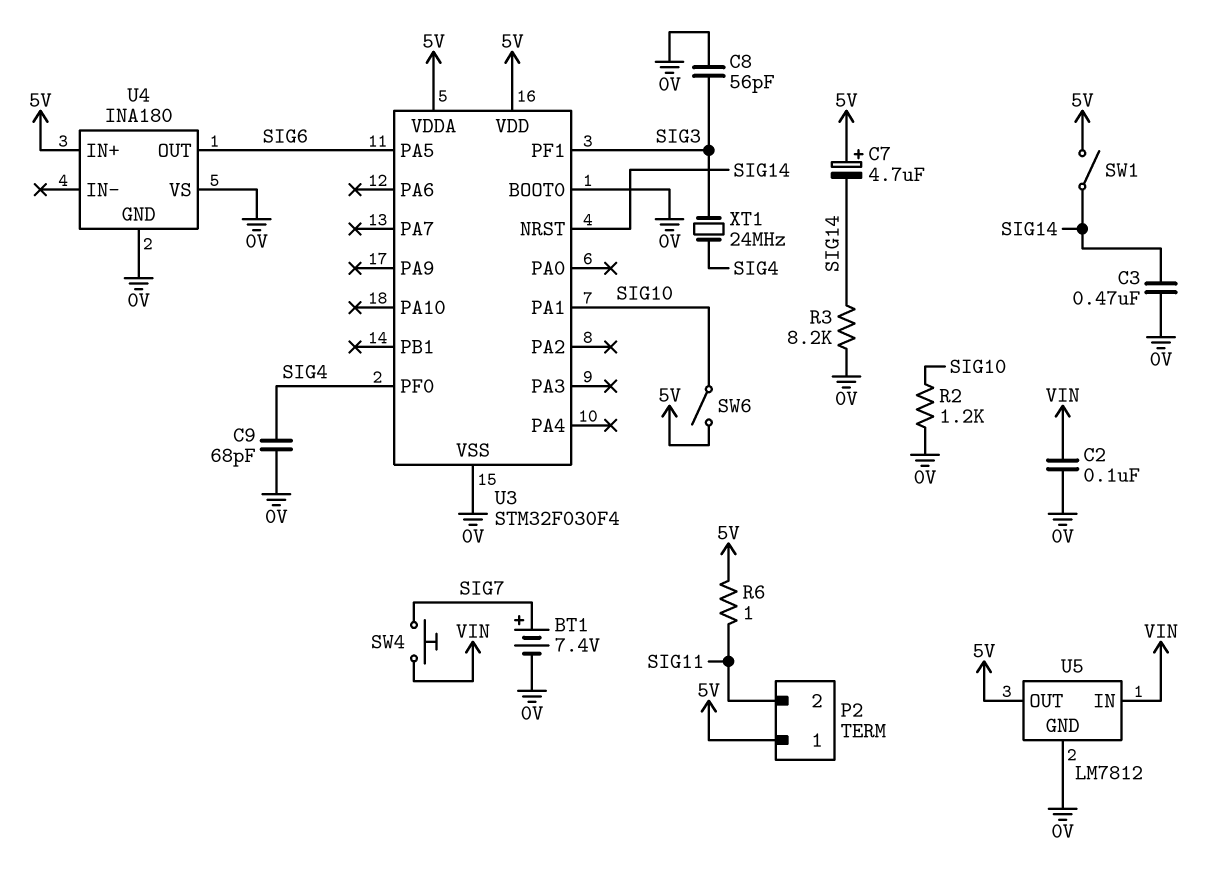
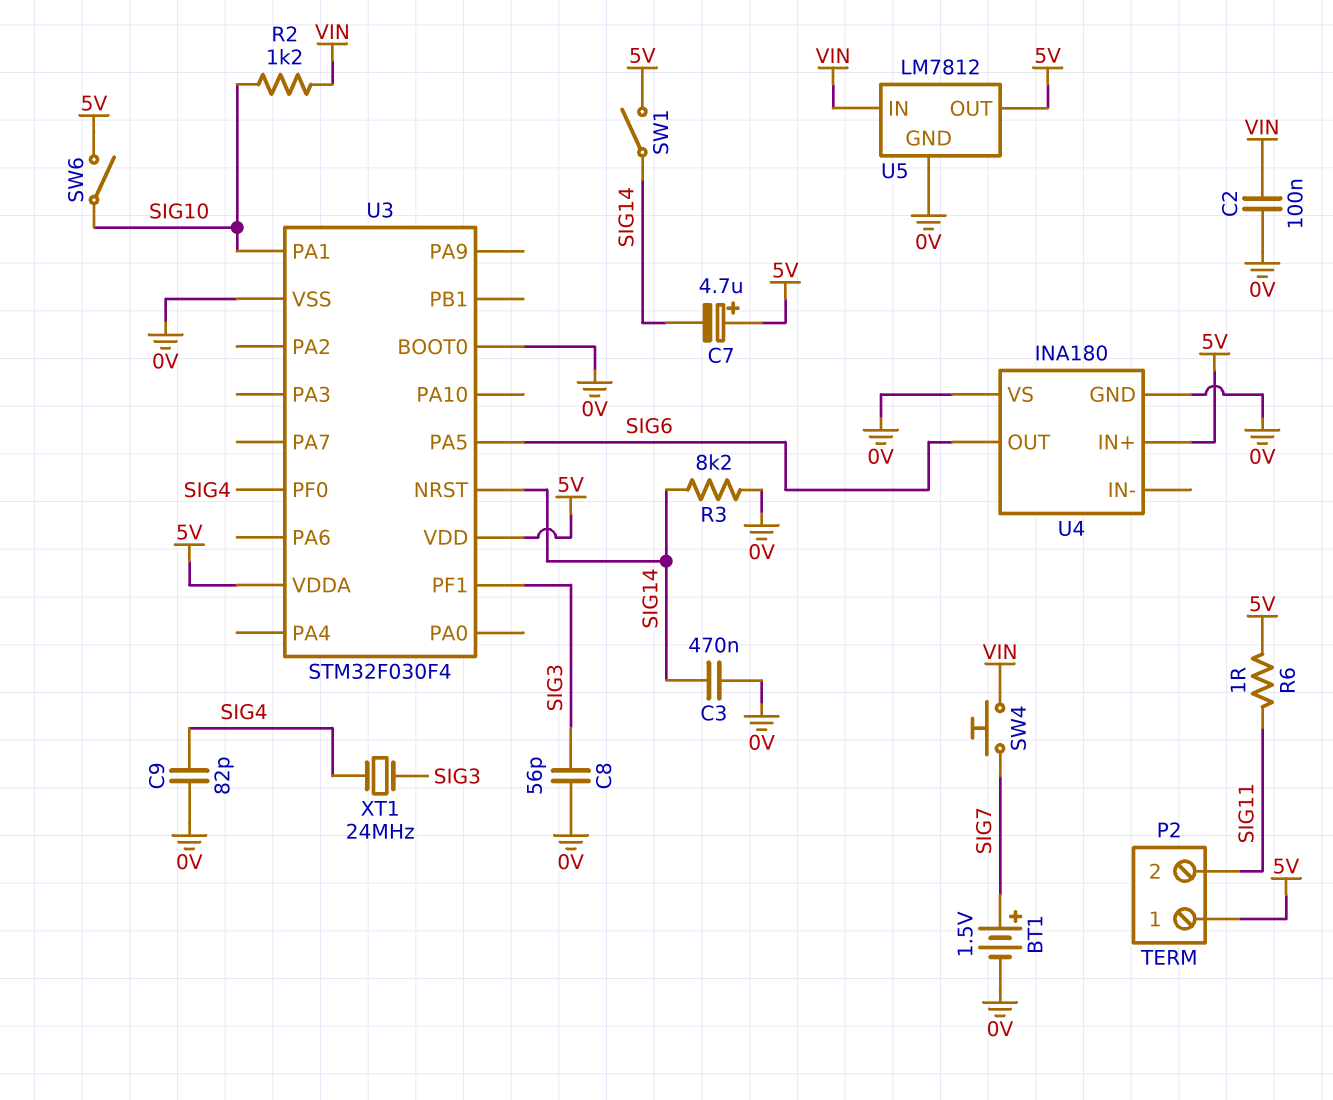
BT1: 7.4V (plus SIG7, minus 0V) -> 1.5V (plus SIG7, minus 0V)
C9: 68pF (0V, SIG4) -> 82pF (0V, SIG4)
R2: 1.2k (0V, SIG10) -> 1.2k (SIG10, VIN)

